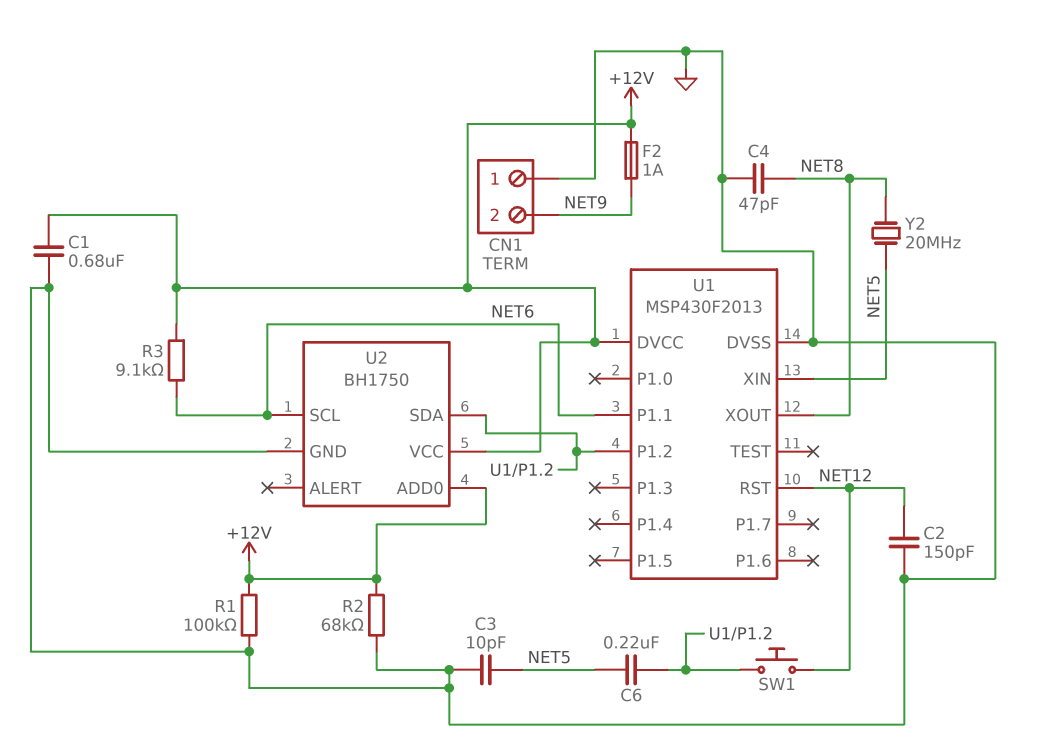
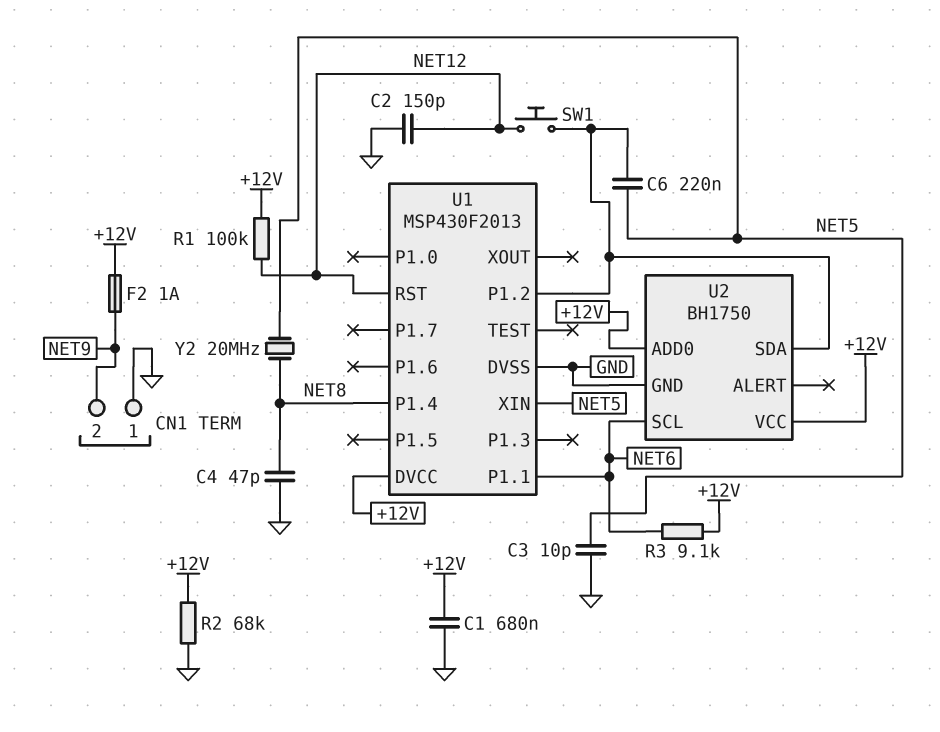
R1: 100k (+12V, GND) -> 100k (+12V, NET12)
U1 pin P1.4: none -> NET8
U1 pin XOUT: NET8 -> none

